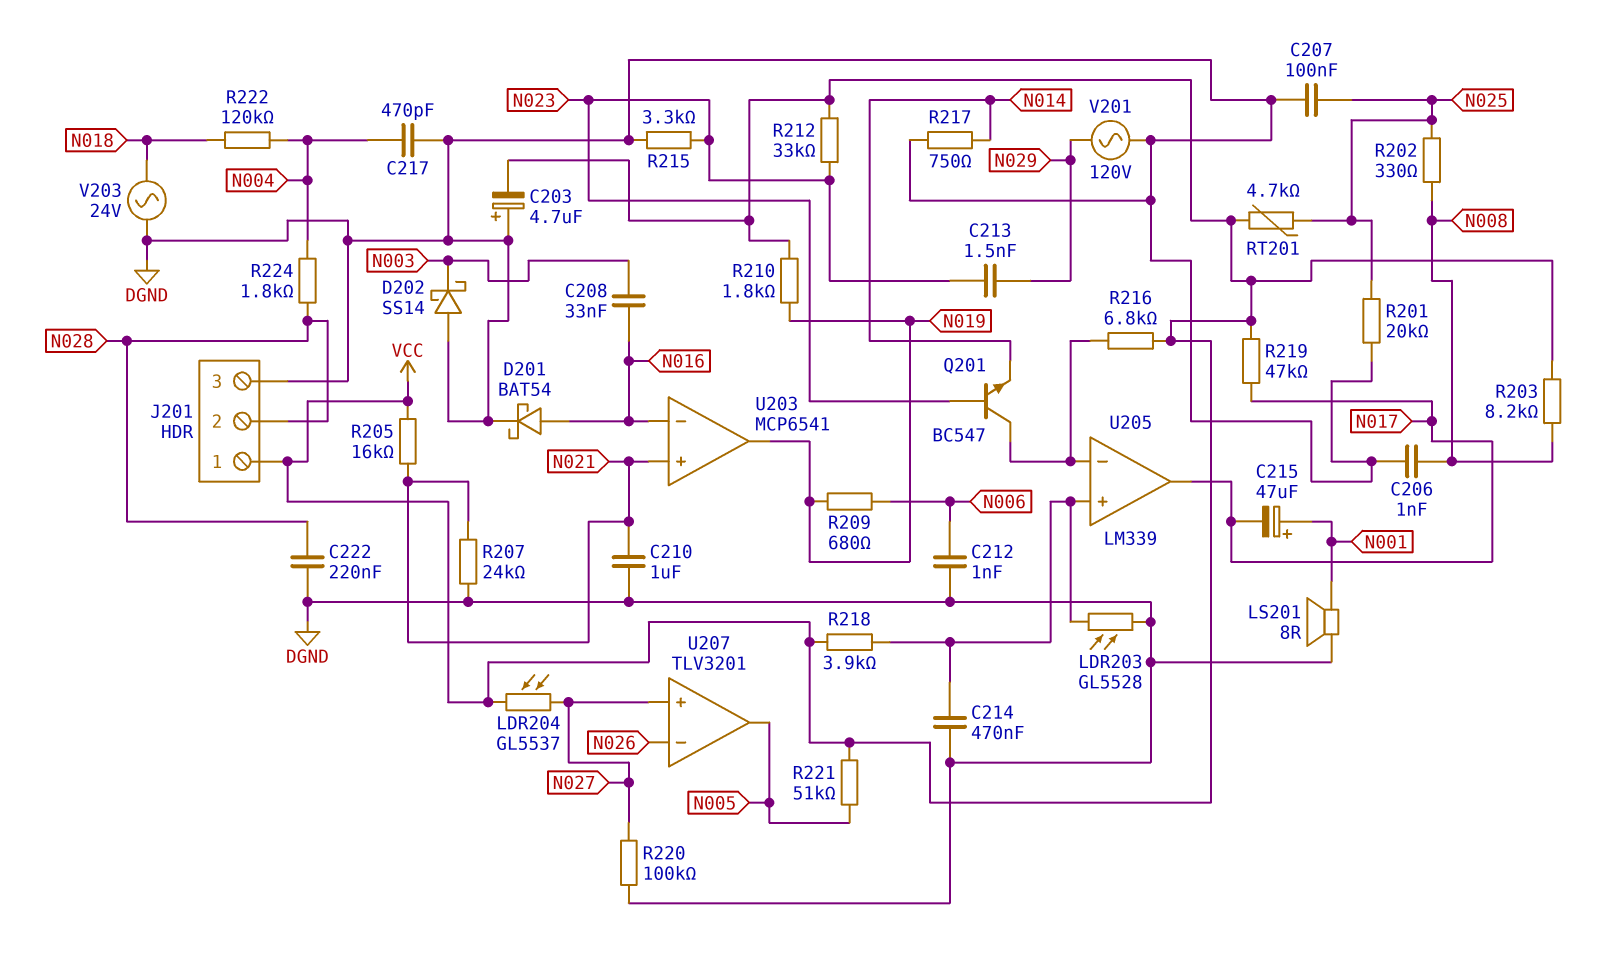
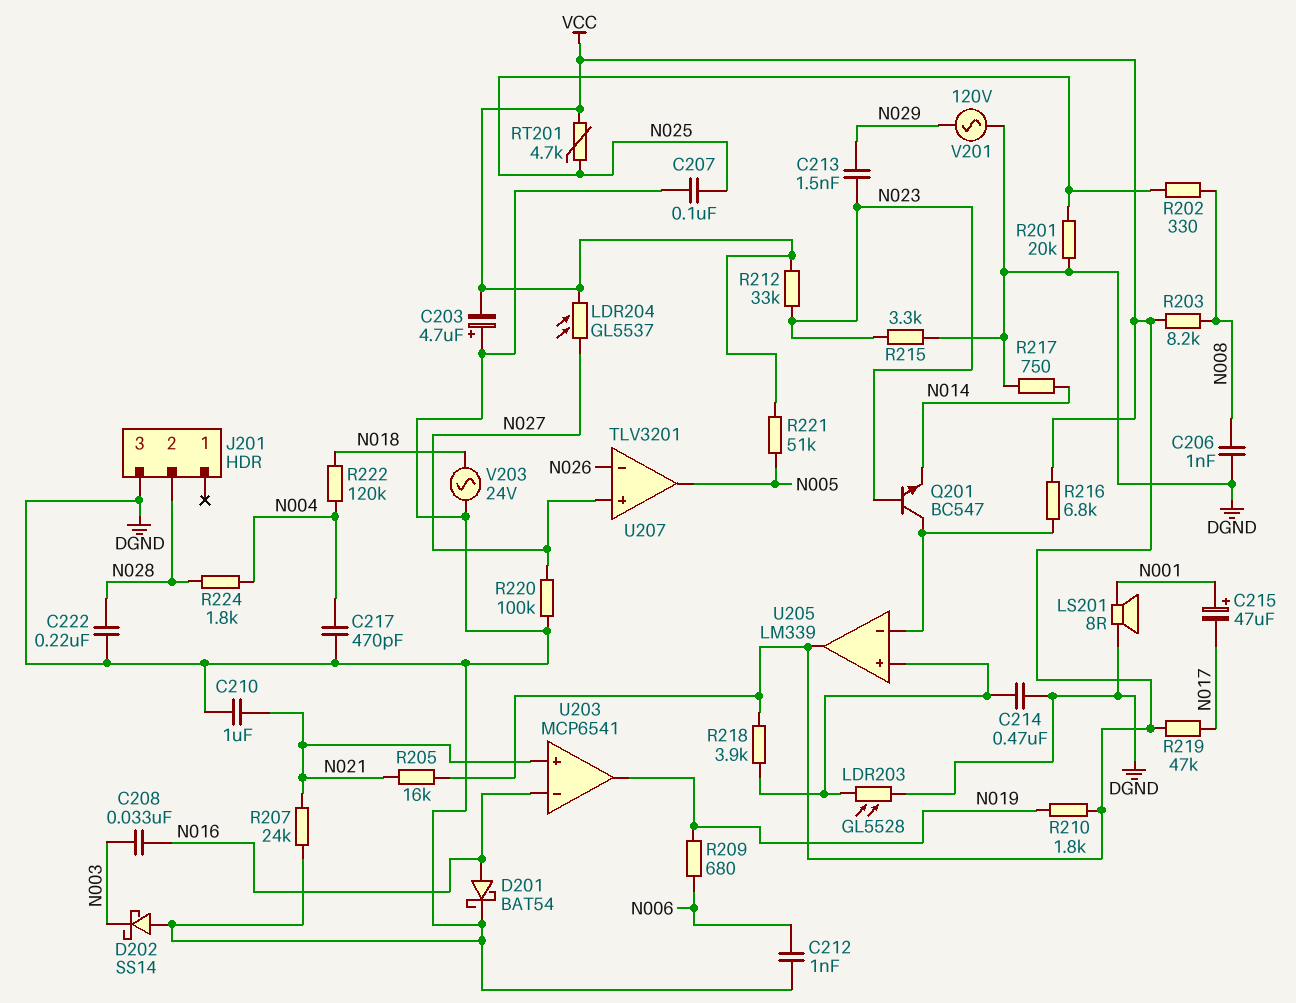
J201 pin 1: VCC -> none
U205 pin out: N017 -> VCC

